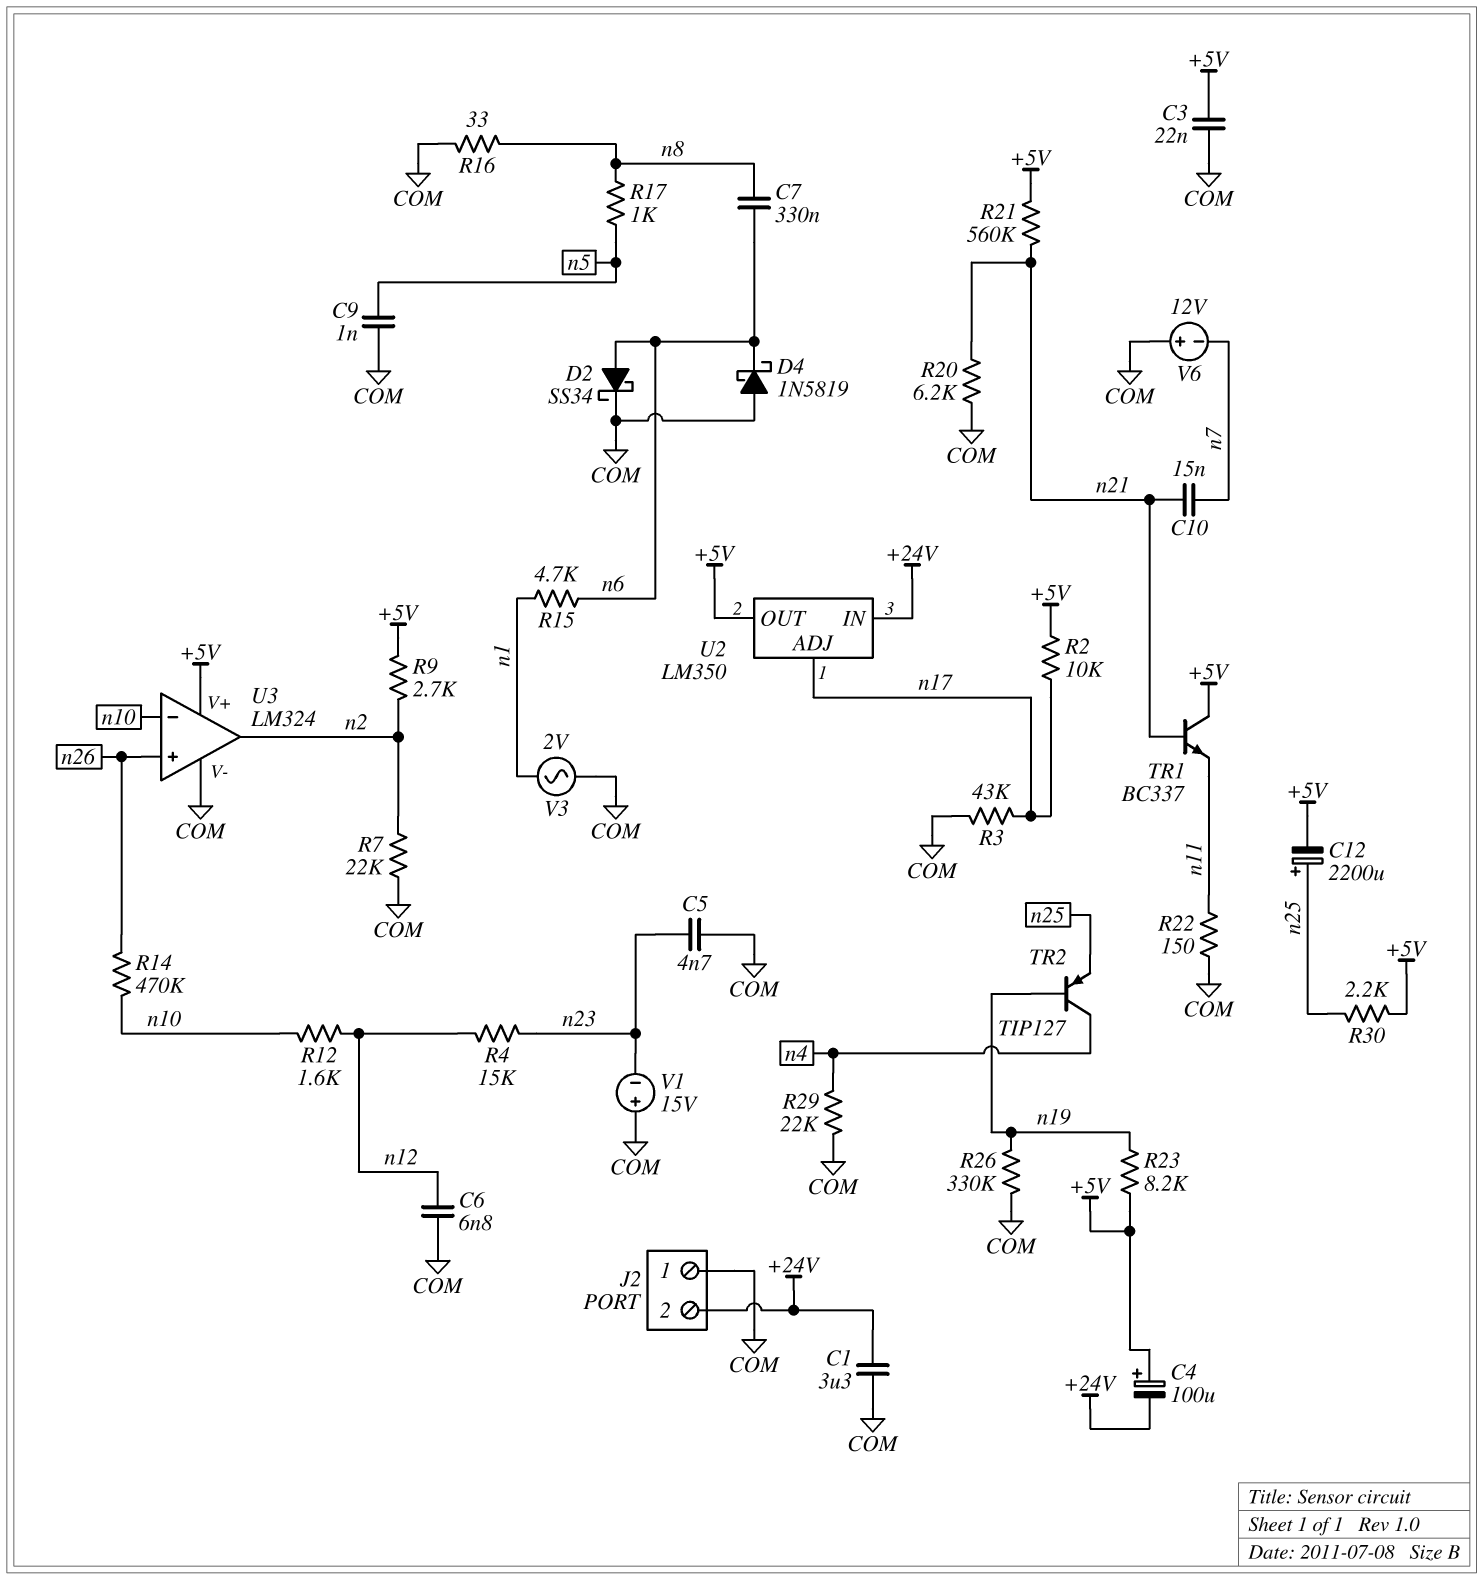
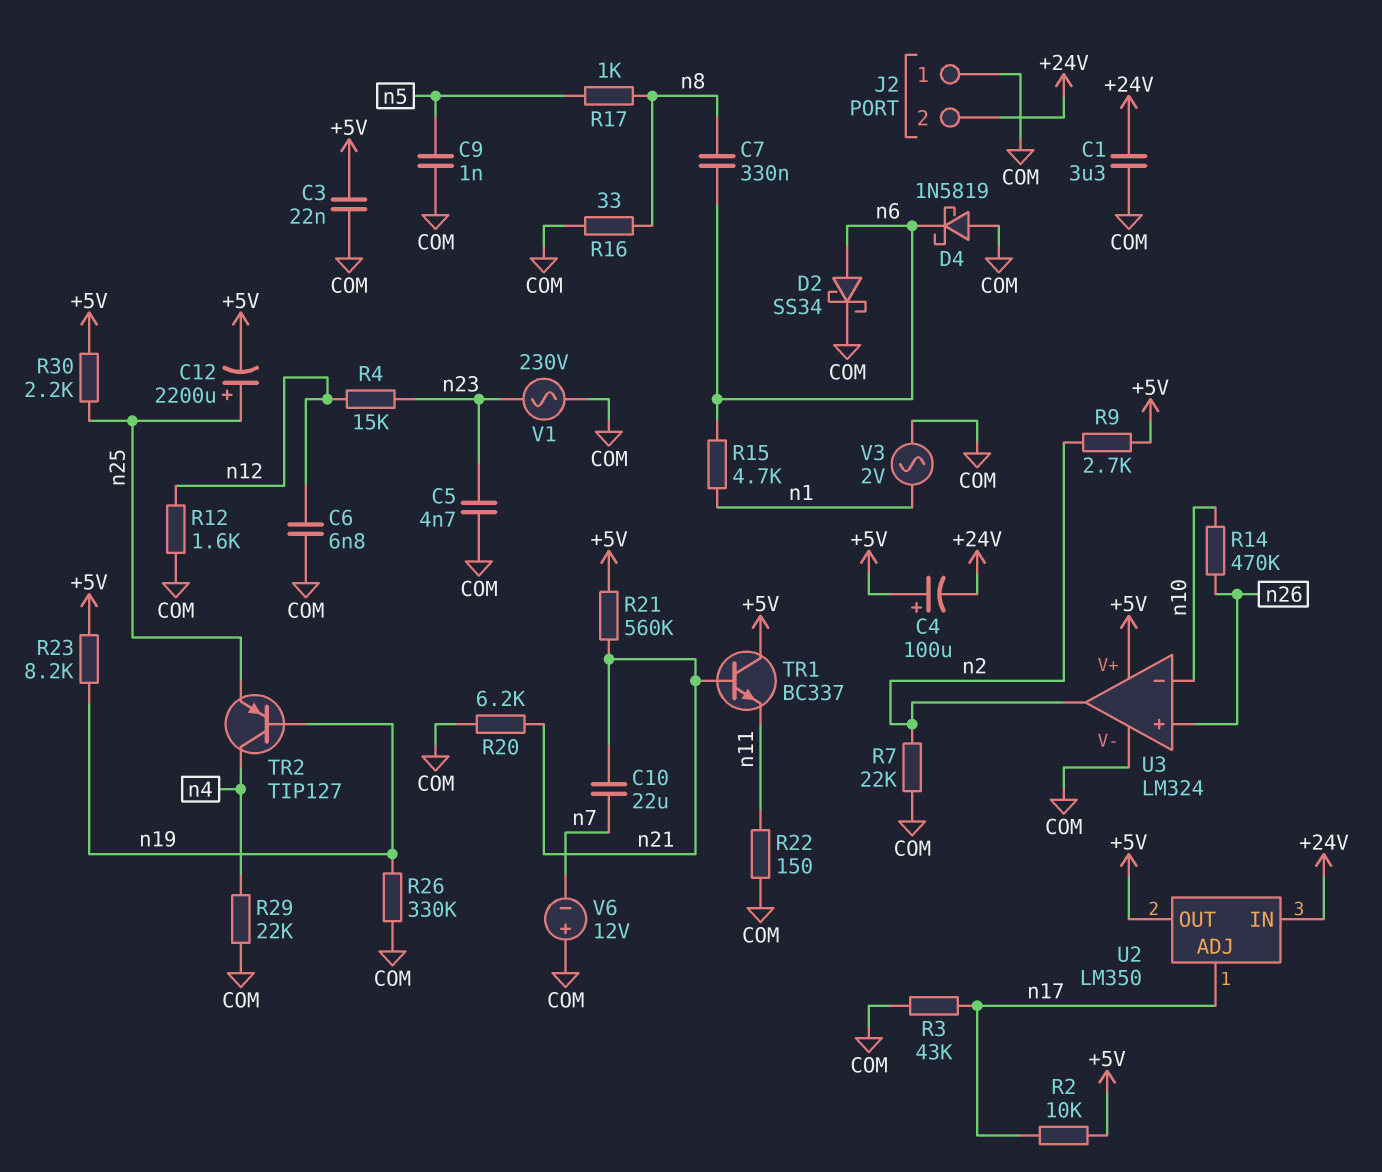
C10: 15nF (n7, n21) -> 22uF (n7, n21)
R12: 1.6k (n10, n12) -> 1.6k (COM, n12)
V1: 15V (plus COM, minus n23) -> AC 230V (COM, n23)

